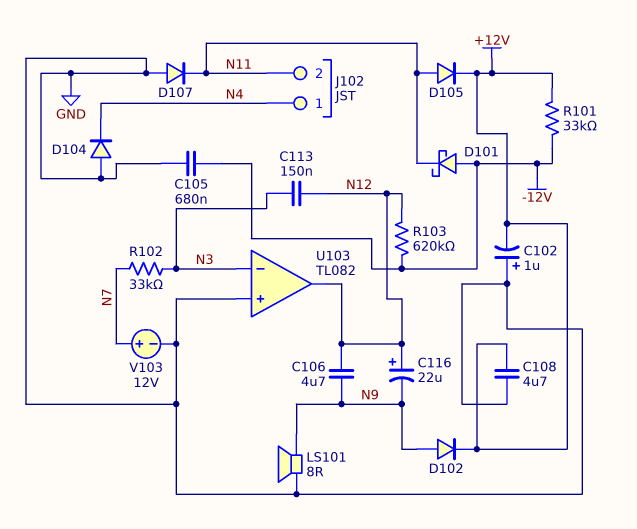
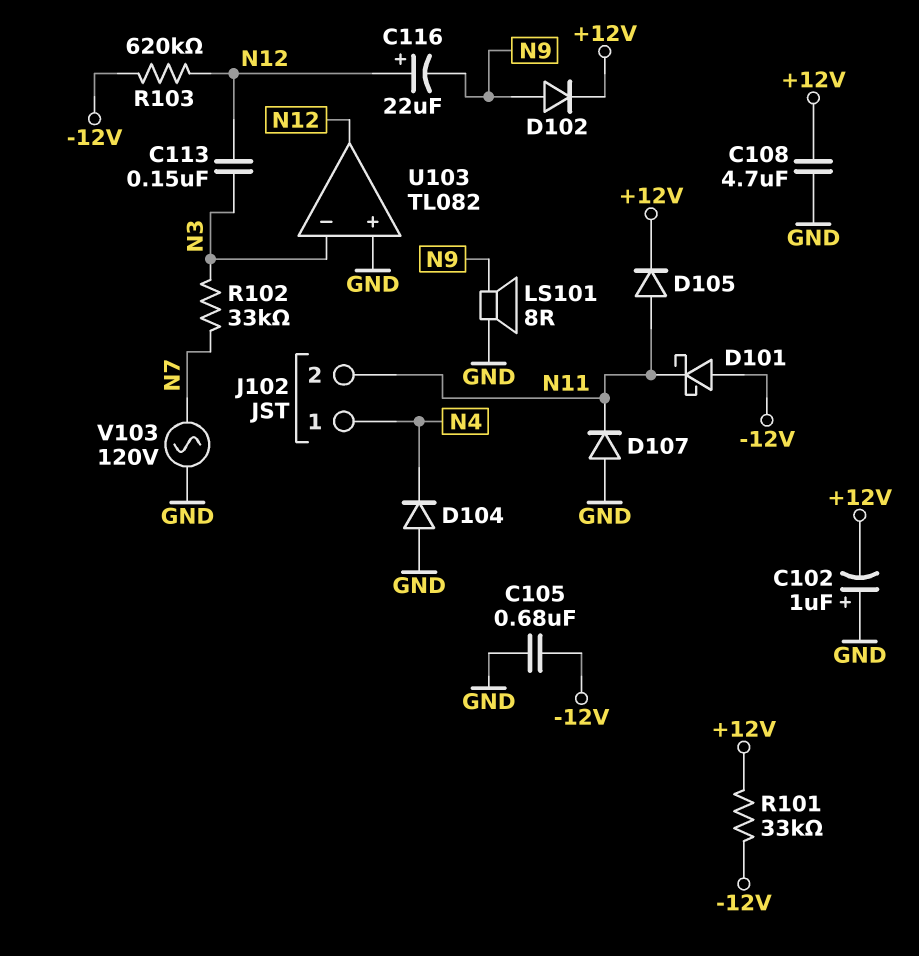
C106: 4.7uF (N9, N12) -> none
V103: 12V (plus N7, minus GND) -> AC 120V (GND, N7)

